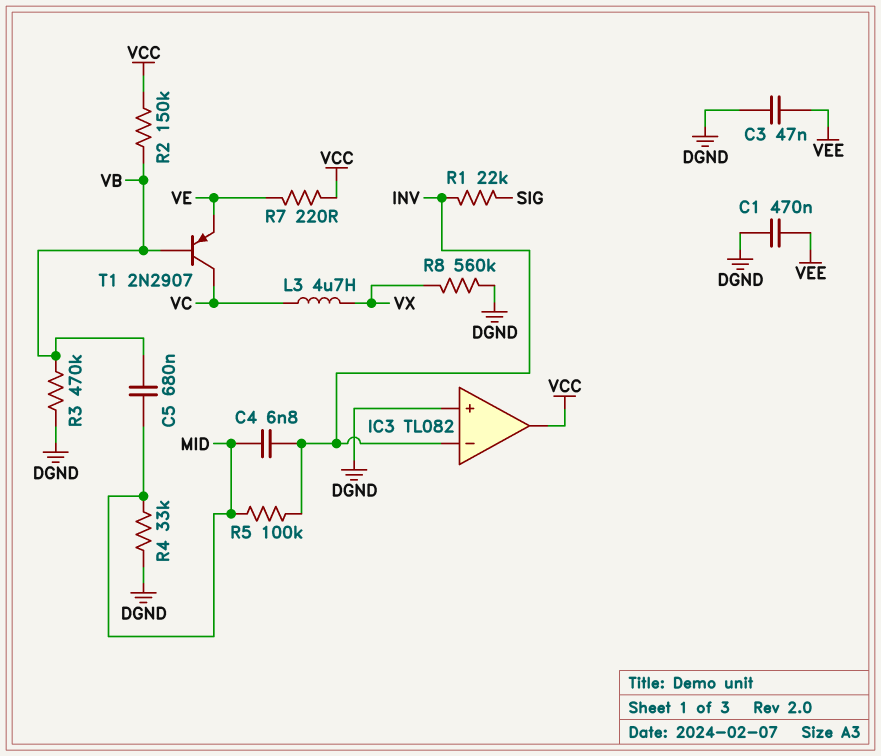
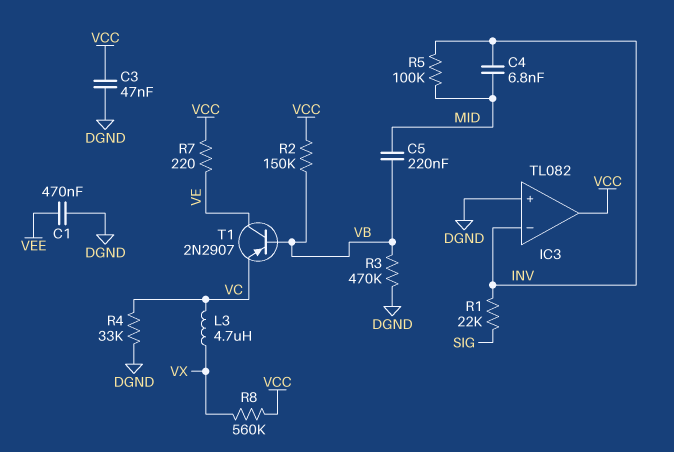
C3: 47nF (DGND, VEE) -> 47nF (DGND, VCC)
C5: 680nF (MID, VB) -> 220nF (MID, VB)
R4: 33k (DGND, MID) -> 33k (DGND, VC)
R8: 560k (DGND, VX) -> 560k (VCC, VX)
T1: PNP 2N2907 (B VB, C VC, E VE) -> PNP 2N2907 (B VB, C VE, E VC)

